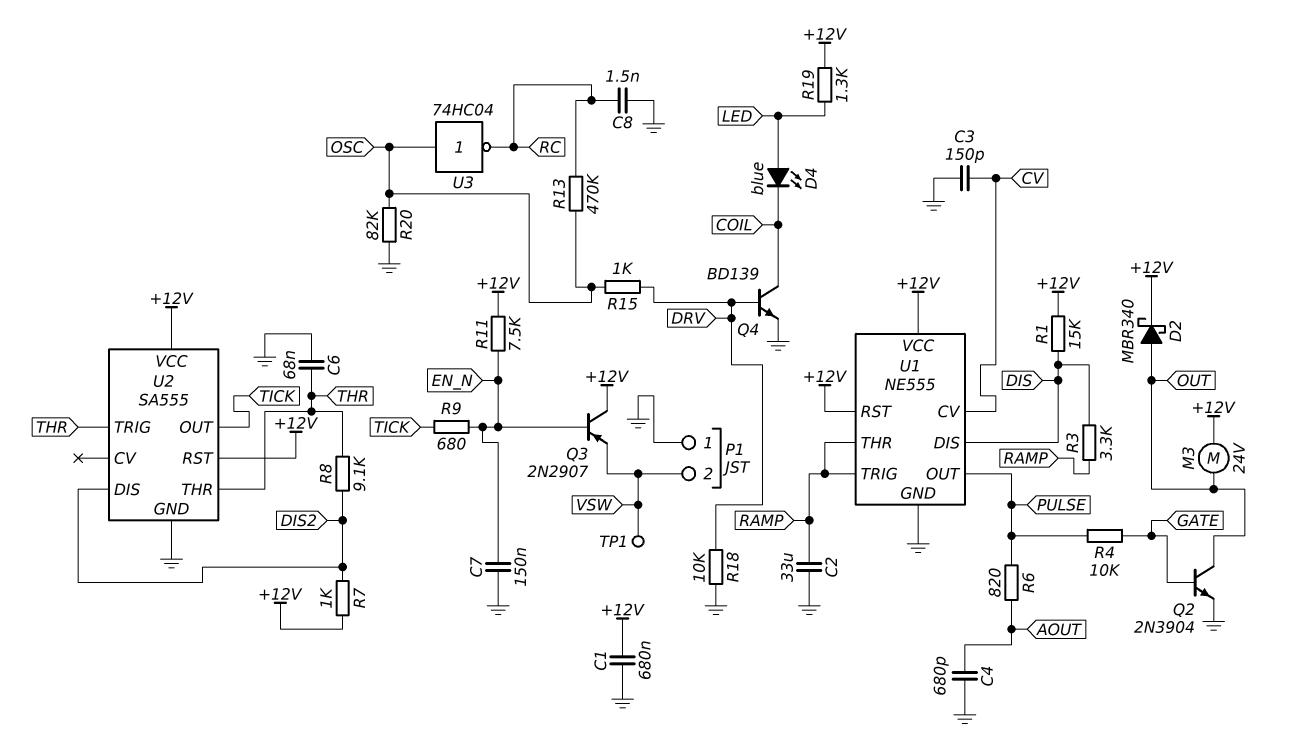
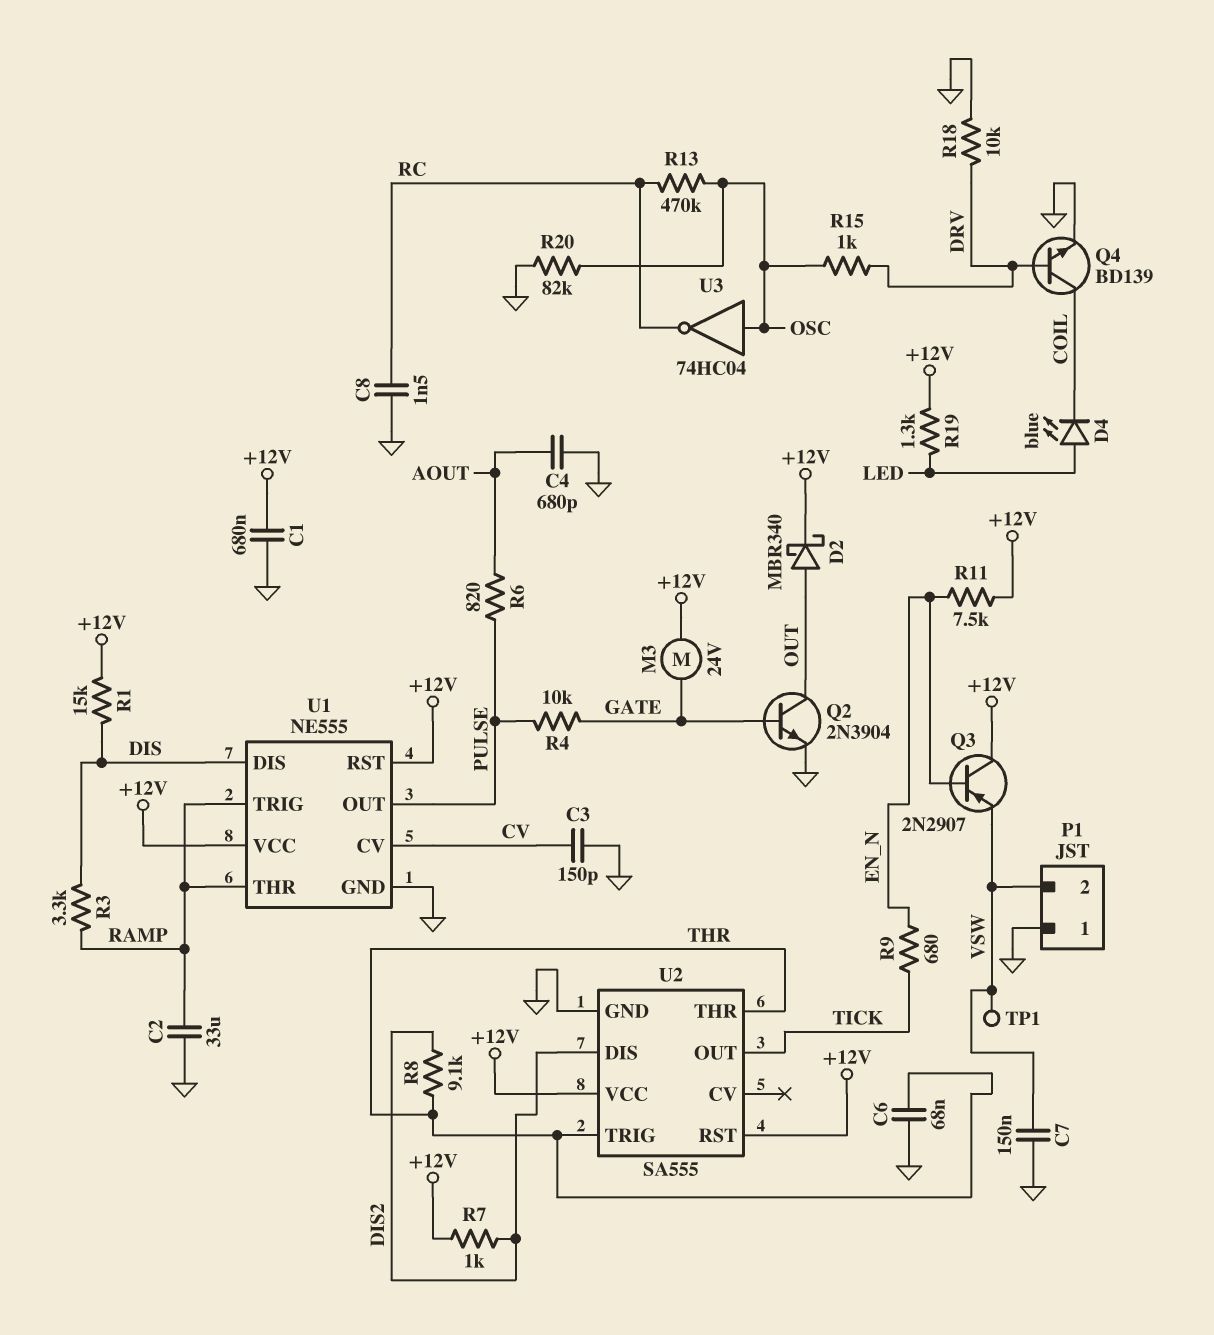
C7: 150nF (EN_N, GND) -> 150nF (GND, VSW)
M3: motor 24V (+12V, OUT) -> motor 24V (+12V, GATE)

